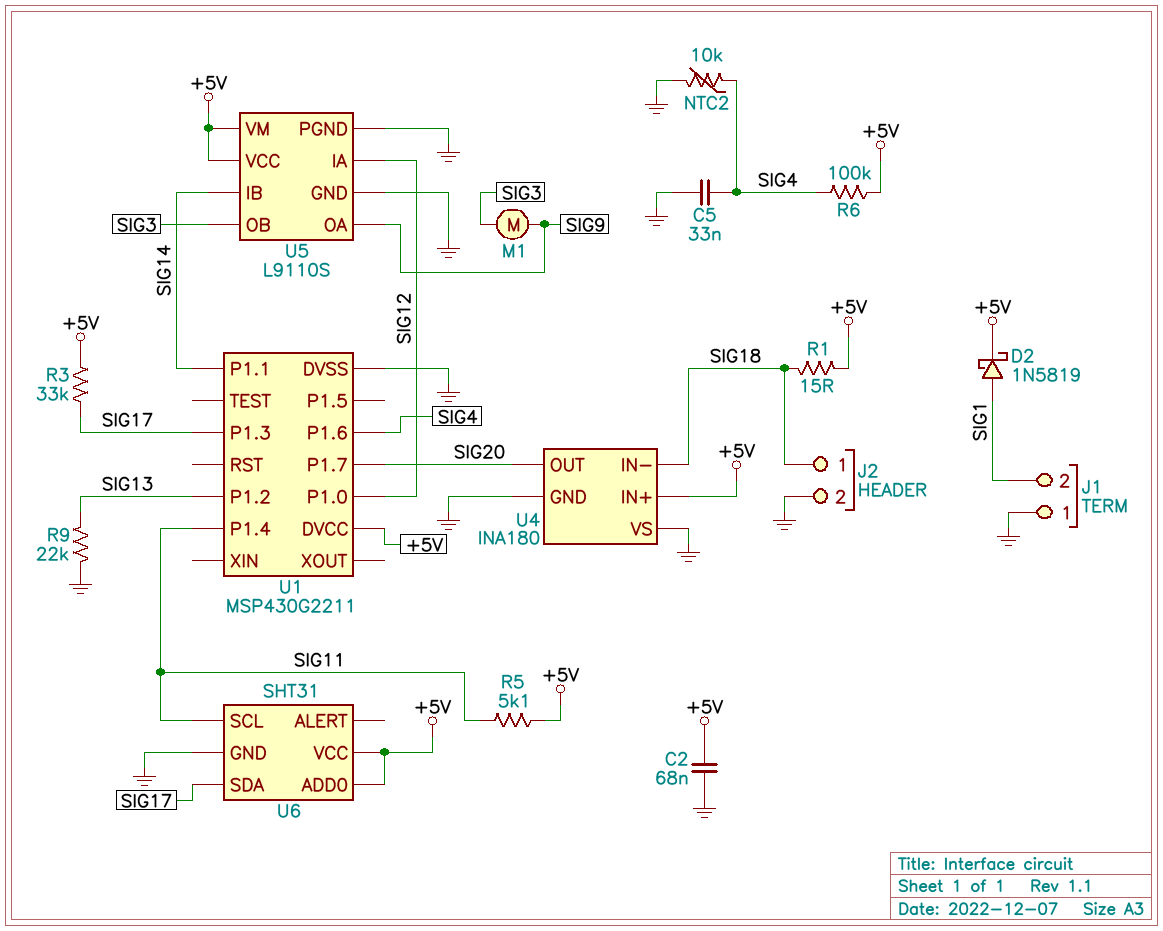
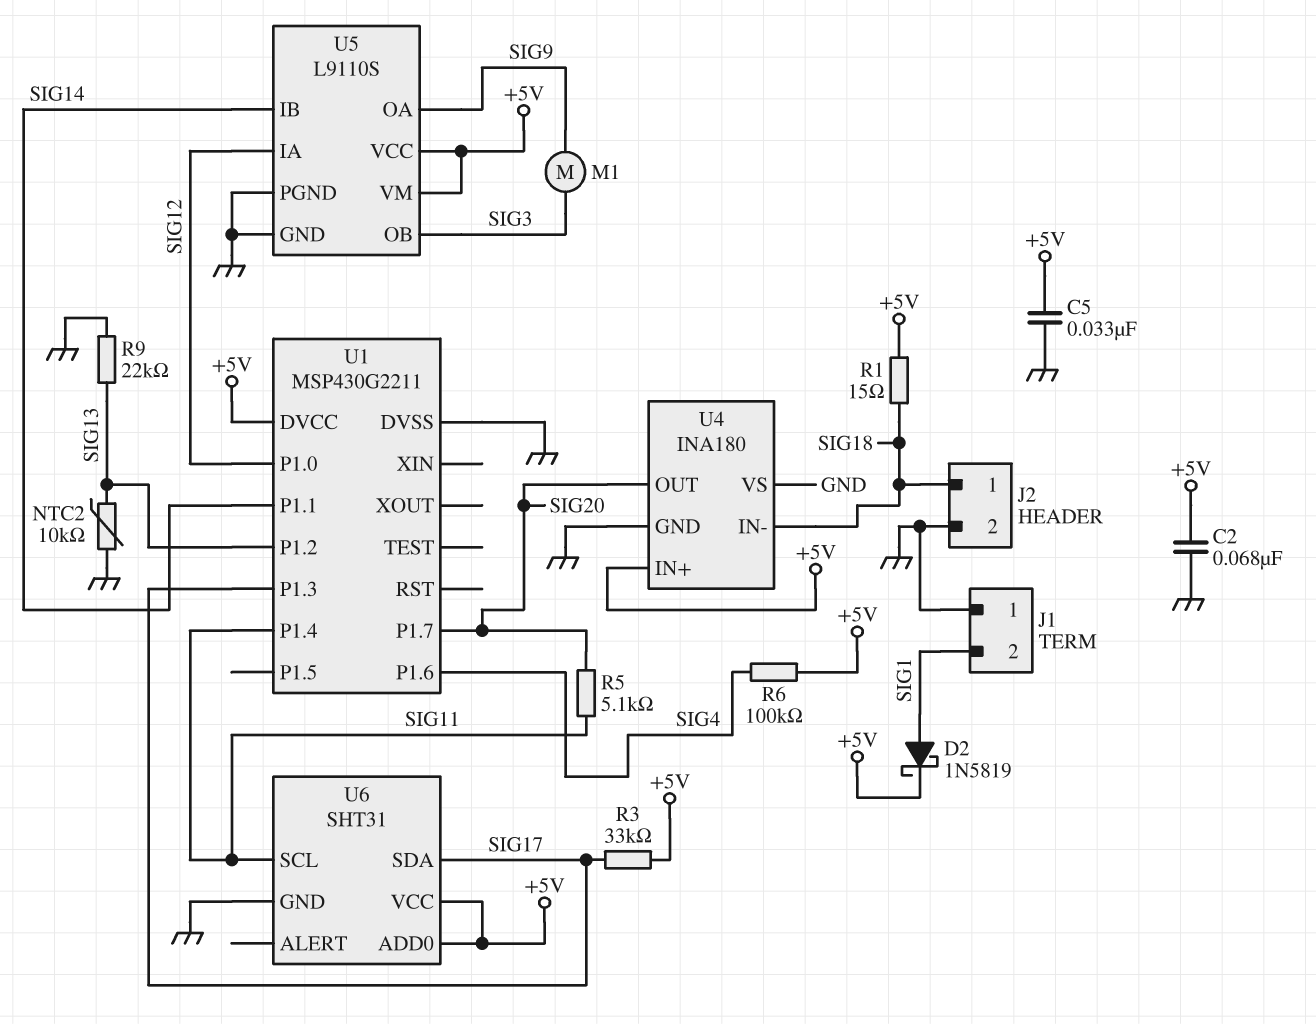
C5: 33nF (GND, SIG4) -> 33nF (+5V, GND)
NTC2: 10k (GND, SIG4) -> 10k (GND, SIG13)
R5: 5.1k (+5V, SIG11) -> 5.1k (SIG11, SIG20)

